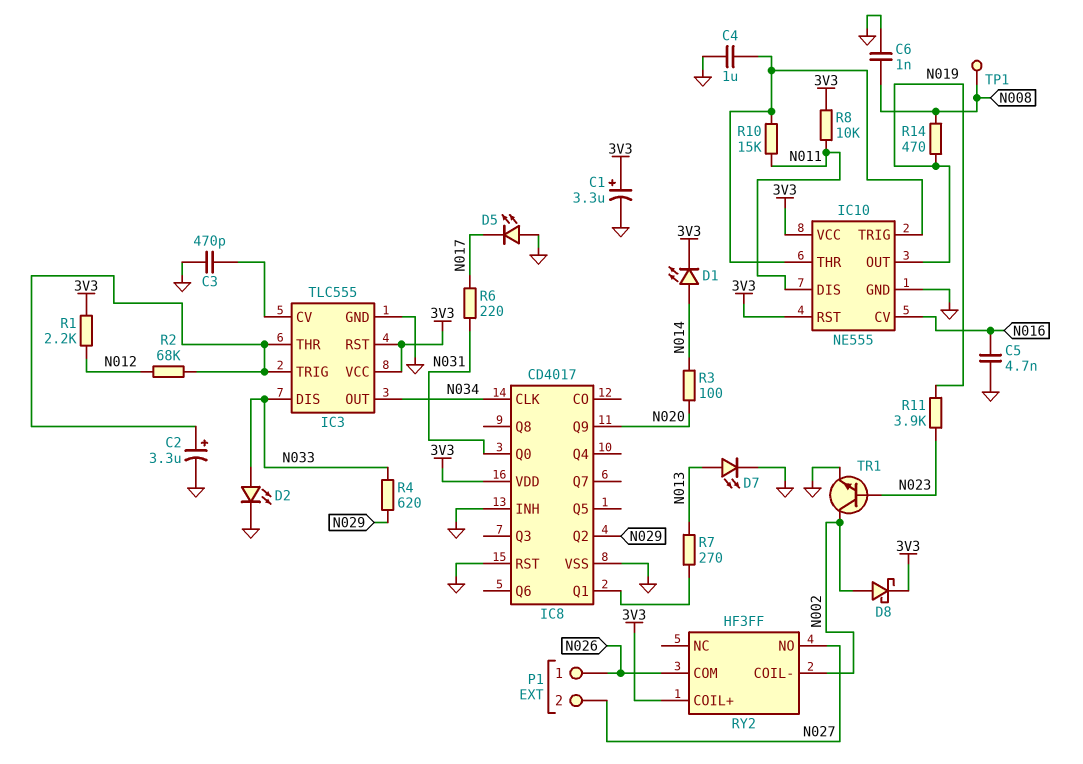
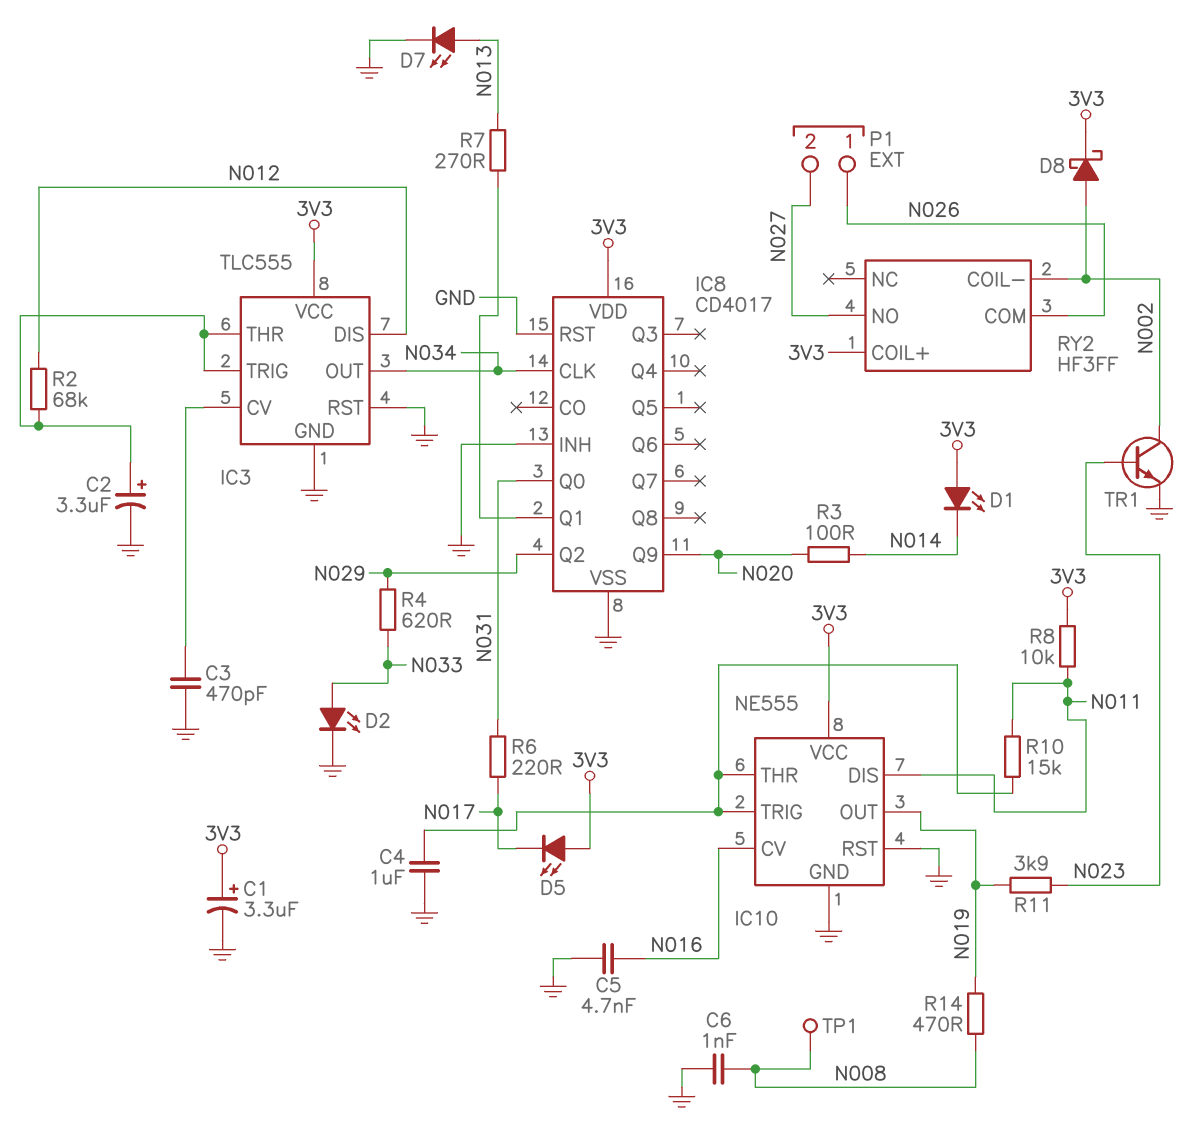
D1: LED (A N014, K 3V3) -> LED (A 3V3, K N014)
D5: LED (A GND, K N017) -> LED (A 3V3, K N017)
IC3 pin DIS: N033 -> N012
IC3 pin RST: 3V3 -> GND
IC10 pin RST: 3V3 -> GND
R1: 2.2k (3V3, N012) -> none

